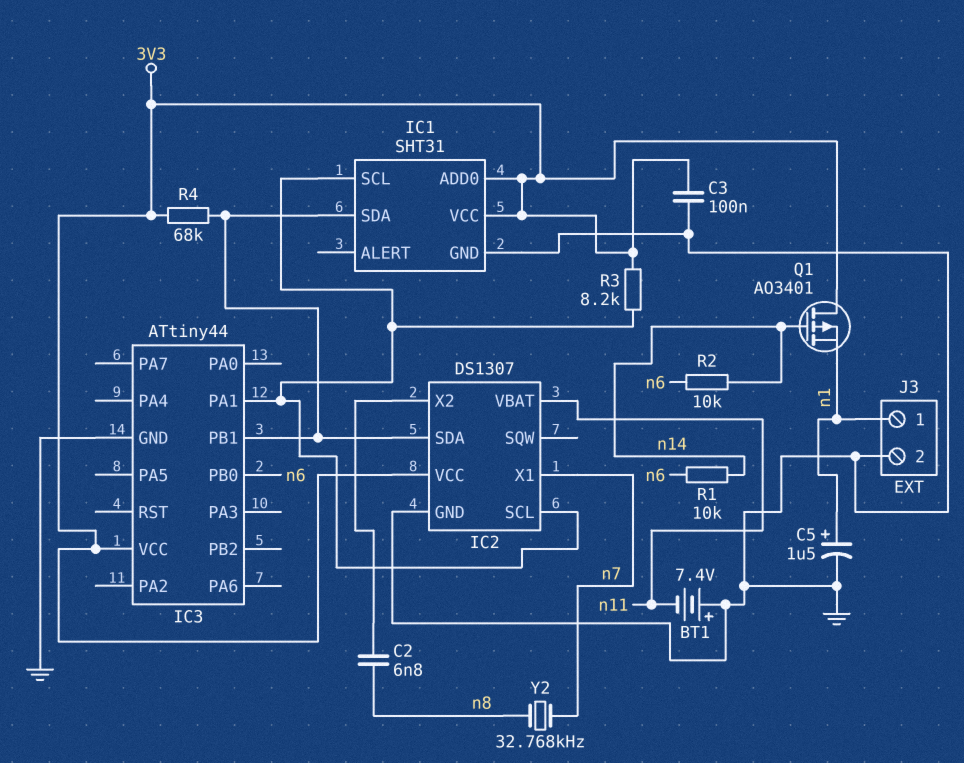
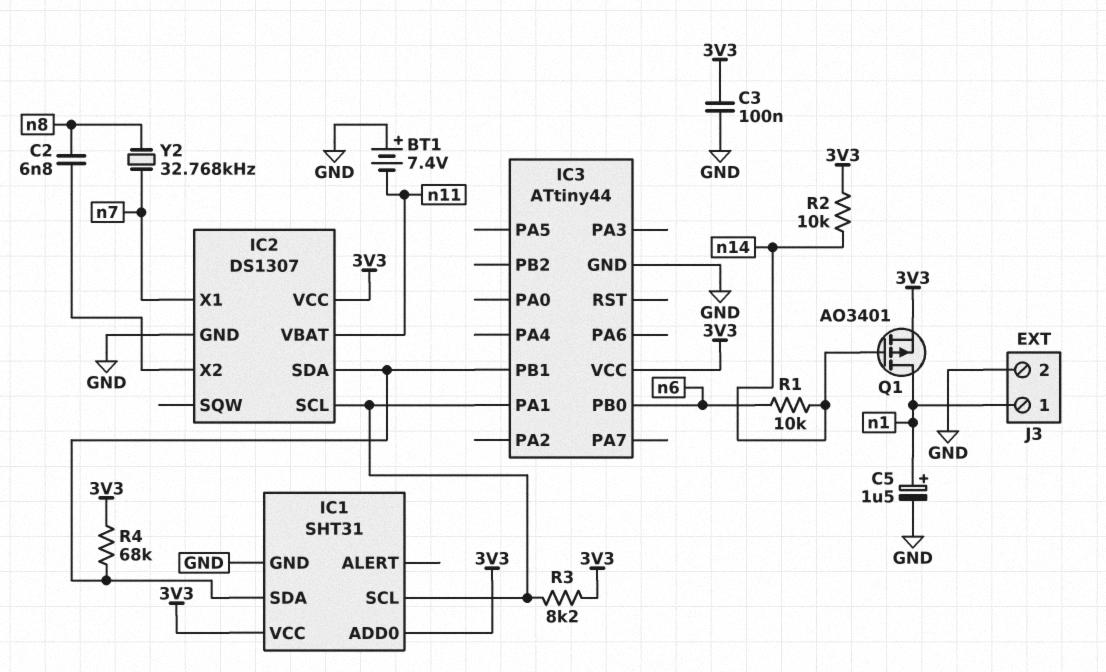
Q1: PMOS AO3401 (G n14, D 3V3, S n1) -> PMOS AO3401 (G n14, D n1, S 3V3)
R2: 10k (n6, n14) -> 10k (3V3, n14)

